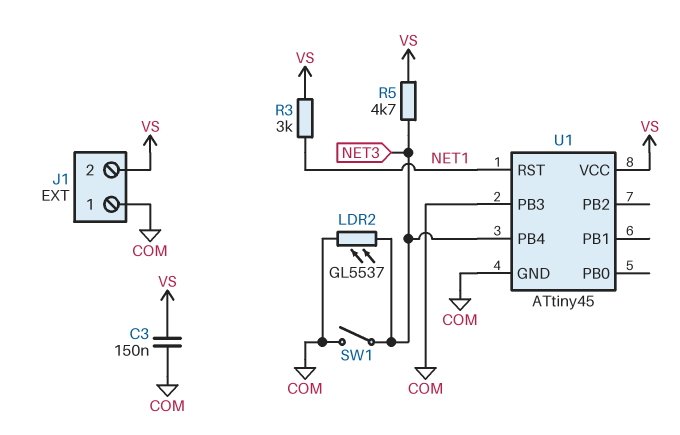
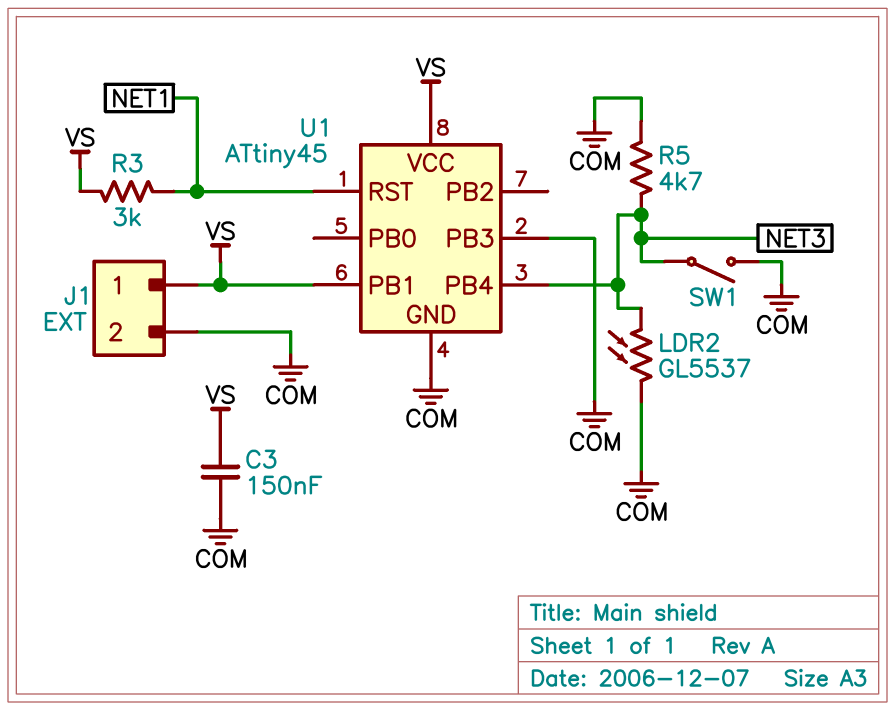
J1 pin 1: COM -> VS
J1 pin 2: VS -> COM
R5: 4.7k (NET3, VS) -> 4.7k (COM, NET3)
U1 pin PB1: none -> VS

